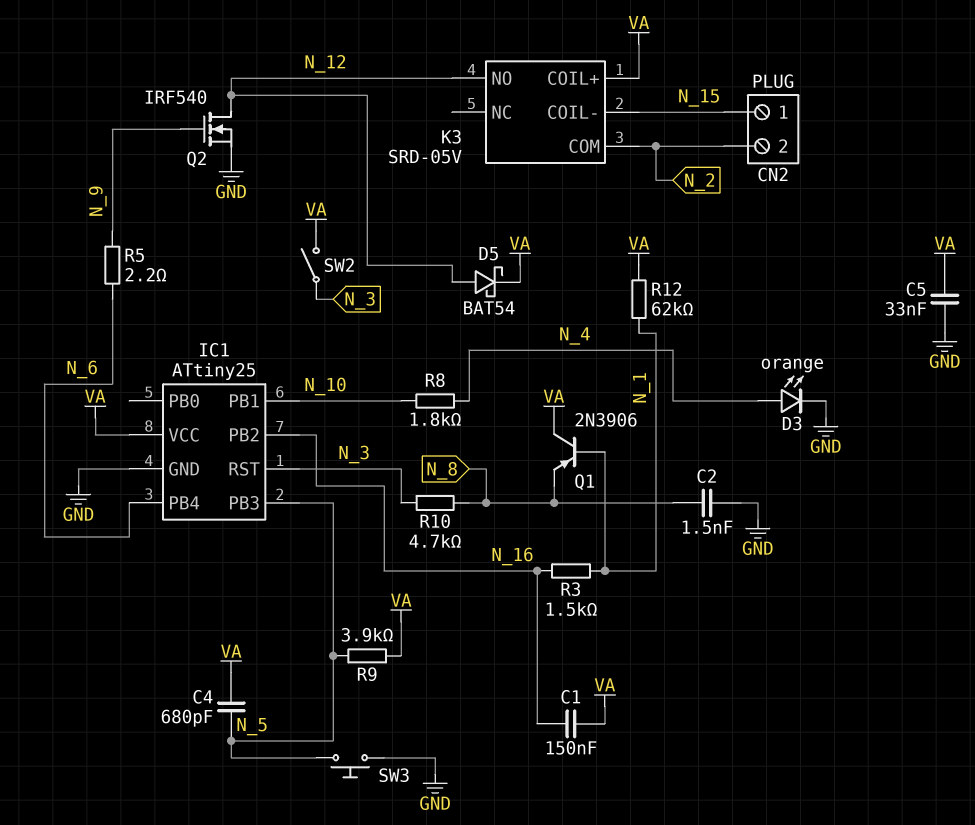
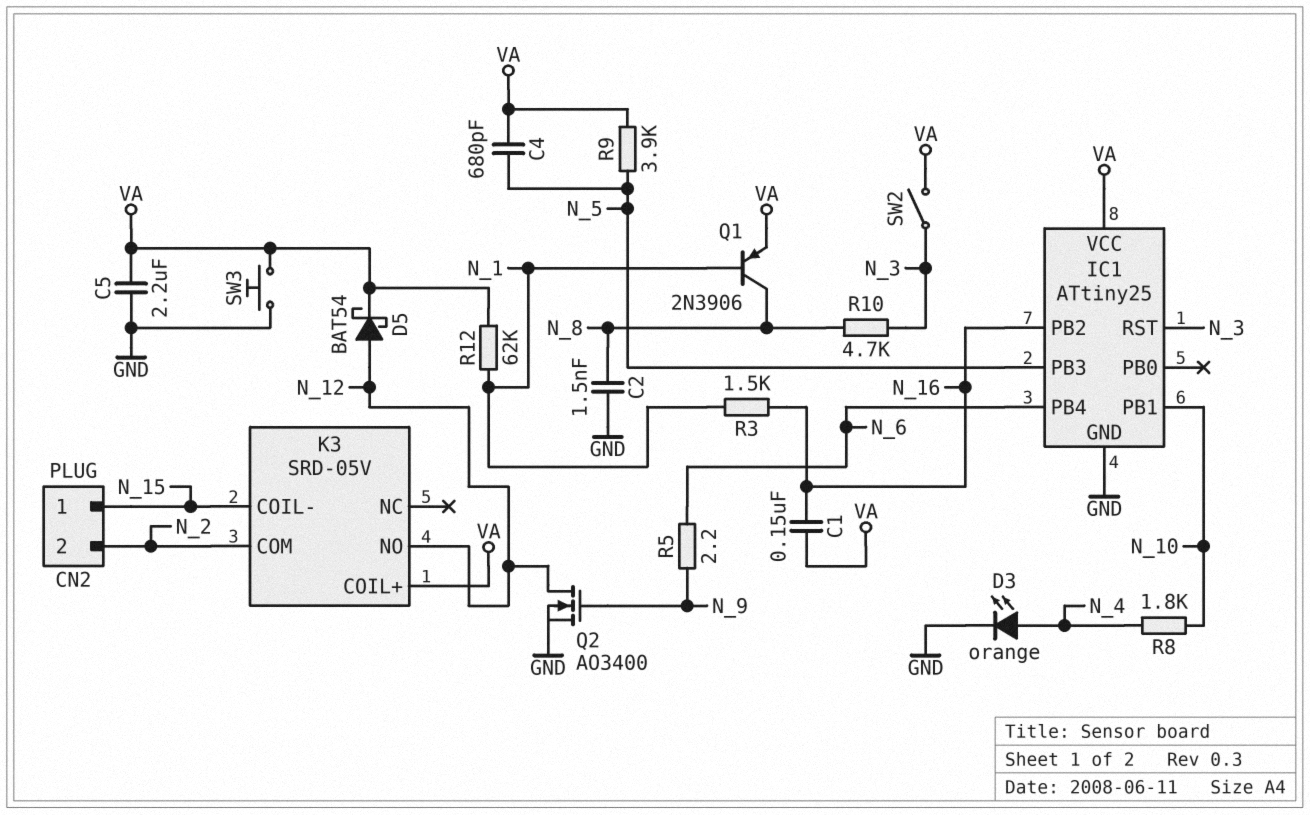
C5: 33nF (GND, VA) -> 2.2uF (GND, VA)
Q1: PNP 2N3906 (B N_1, C VA, E N_8) -> PNP 2N3906 (B N_1, C N_8, E VA)
Q2: NMOS IRF540 (G N_9, D N_12, S GND) -> NMOS AO3400 (G N_9, D N_12, S GND)
SW3: button (GND, N_5) -> button (GND, VA)

